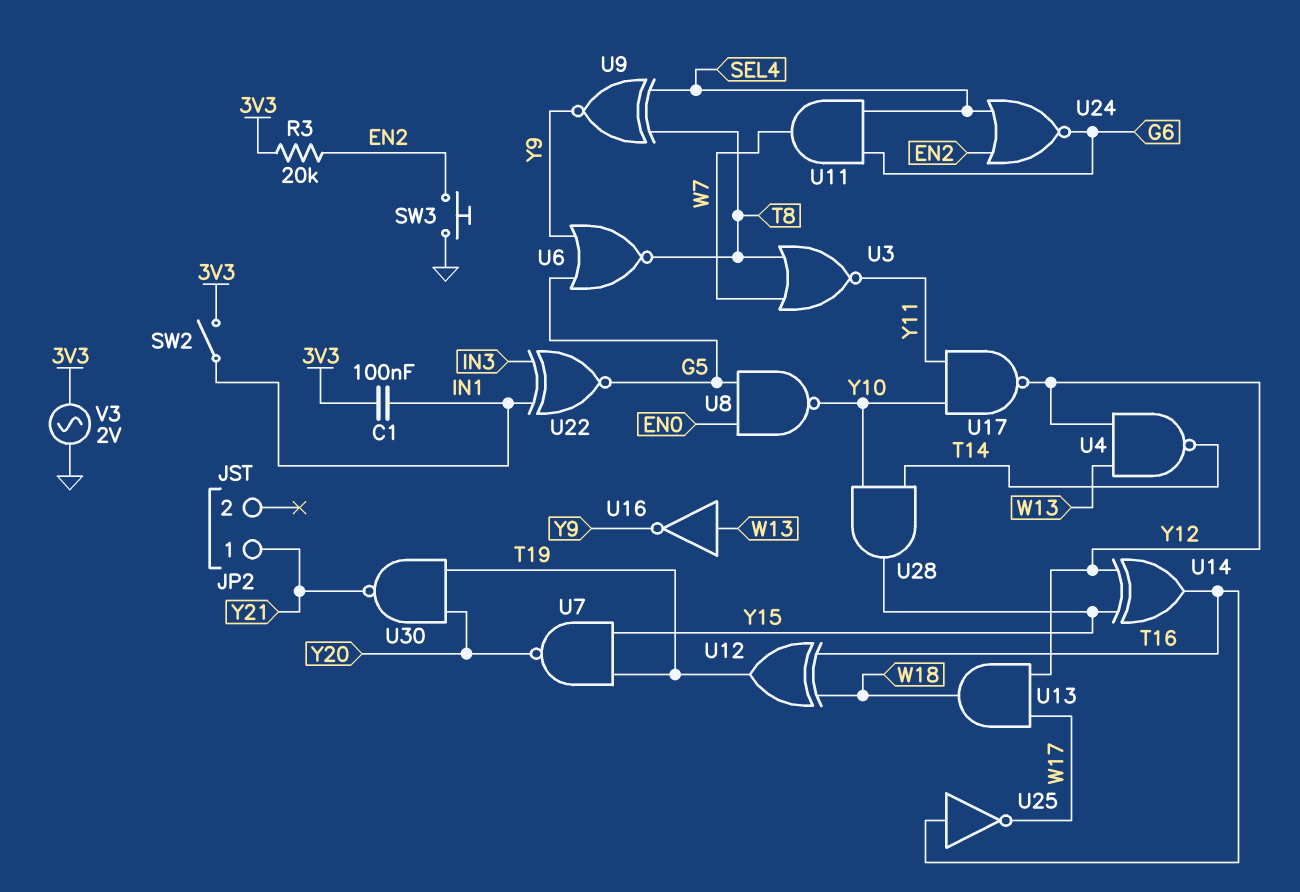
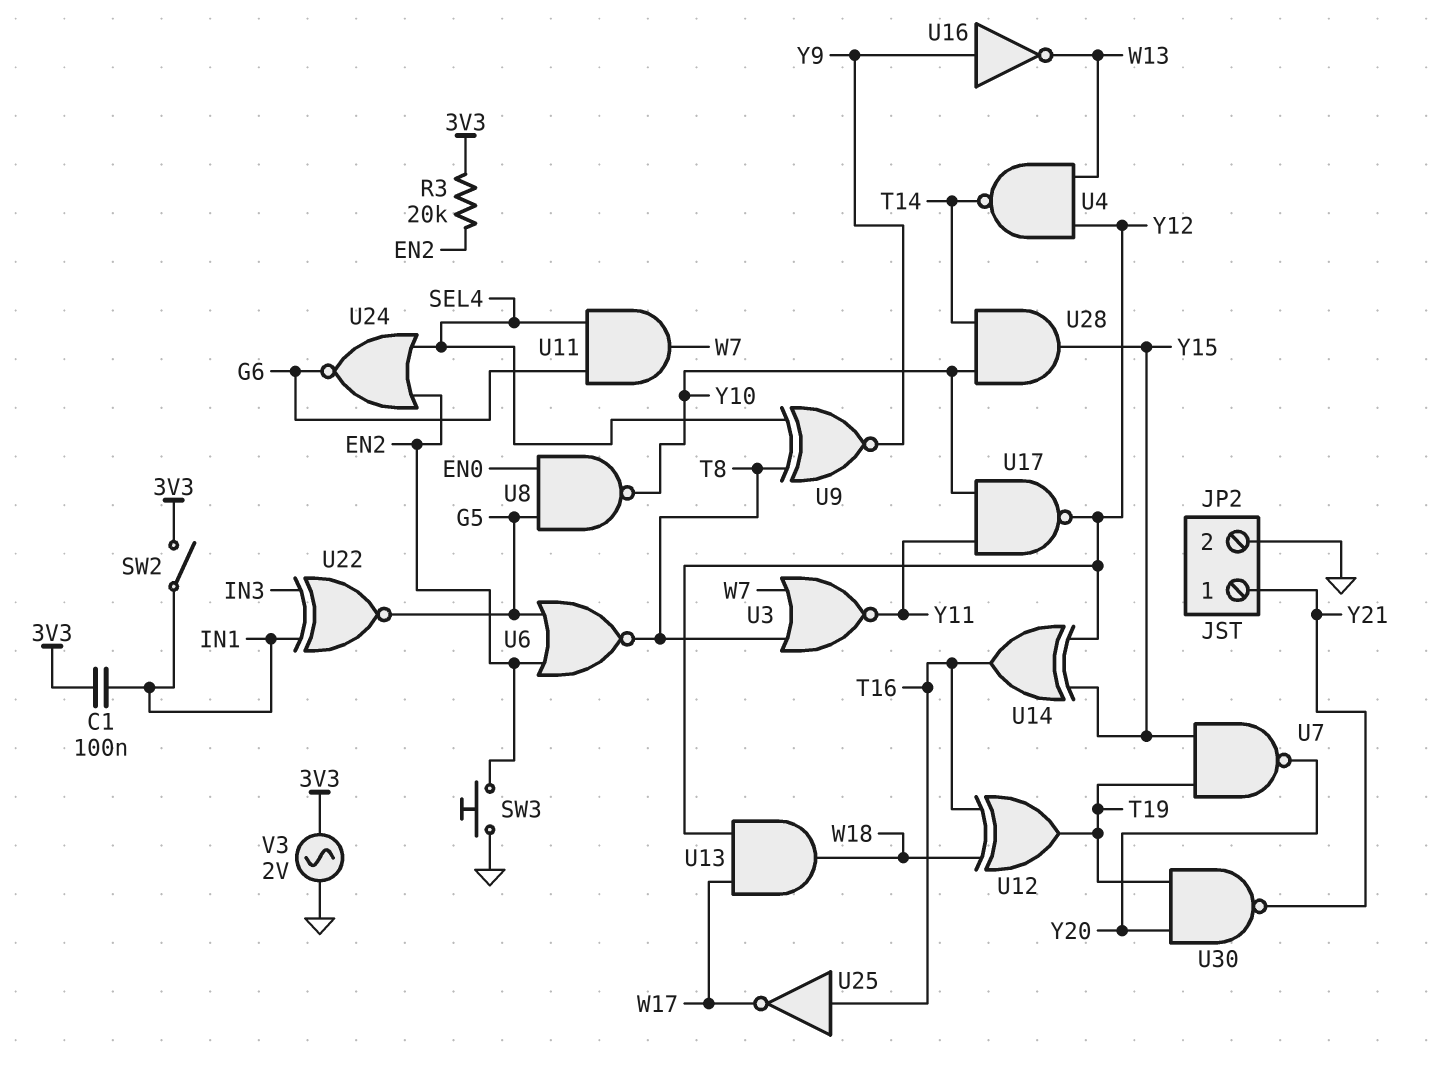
JP2 pin 2: none -> GND
U6: NOR (in G5, in Y9, out T8) -> NOR (in EN2, in G5, out T8)
U16: NOT (in W13, out Y9) -> NOT (in Y9, out W13)

